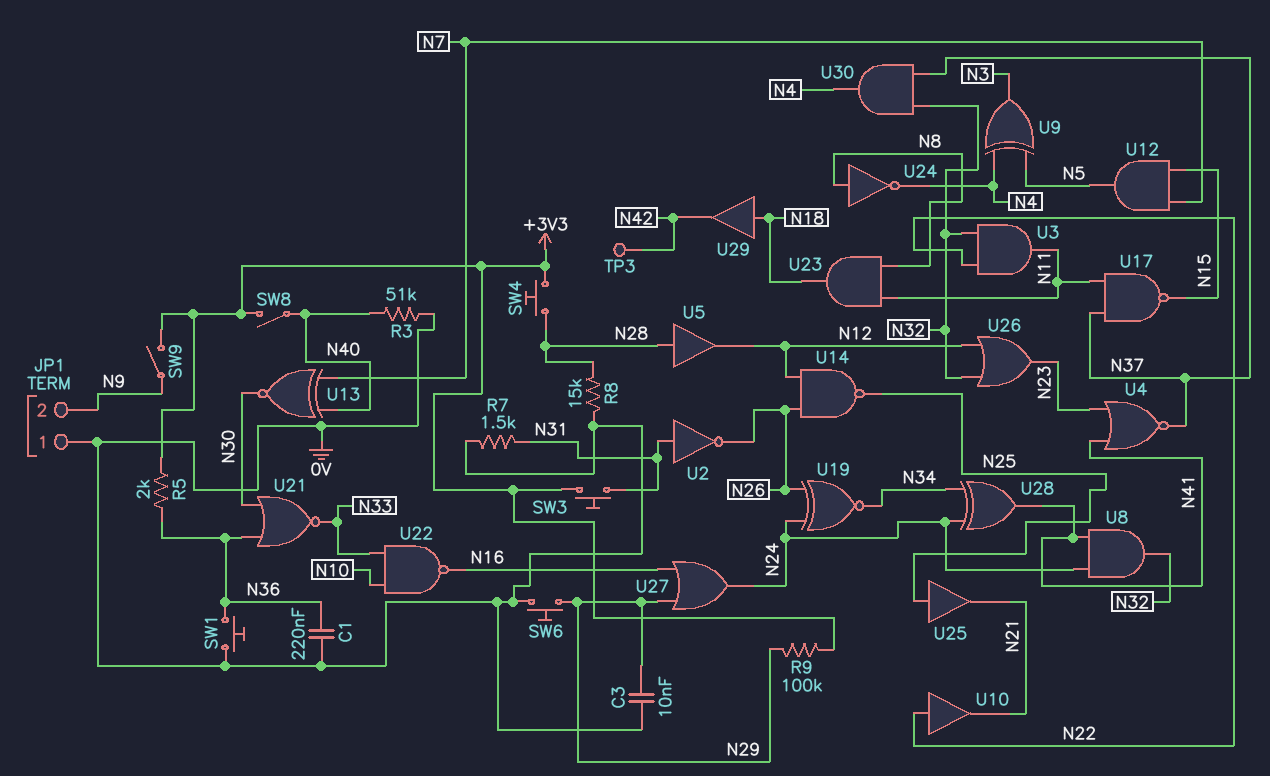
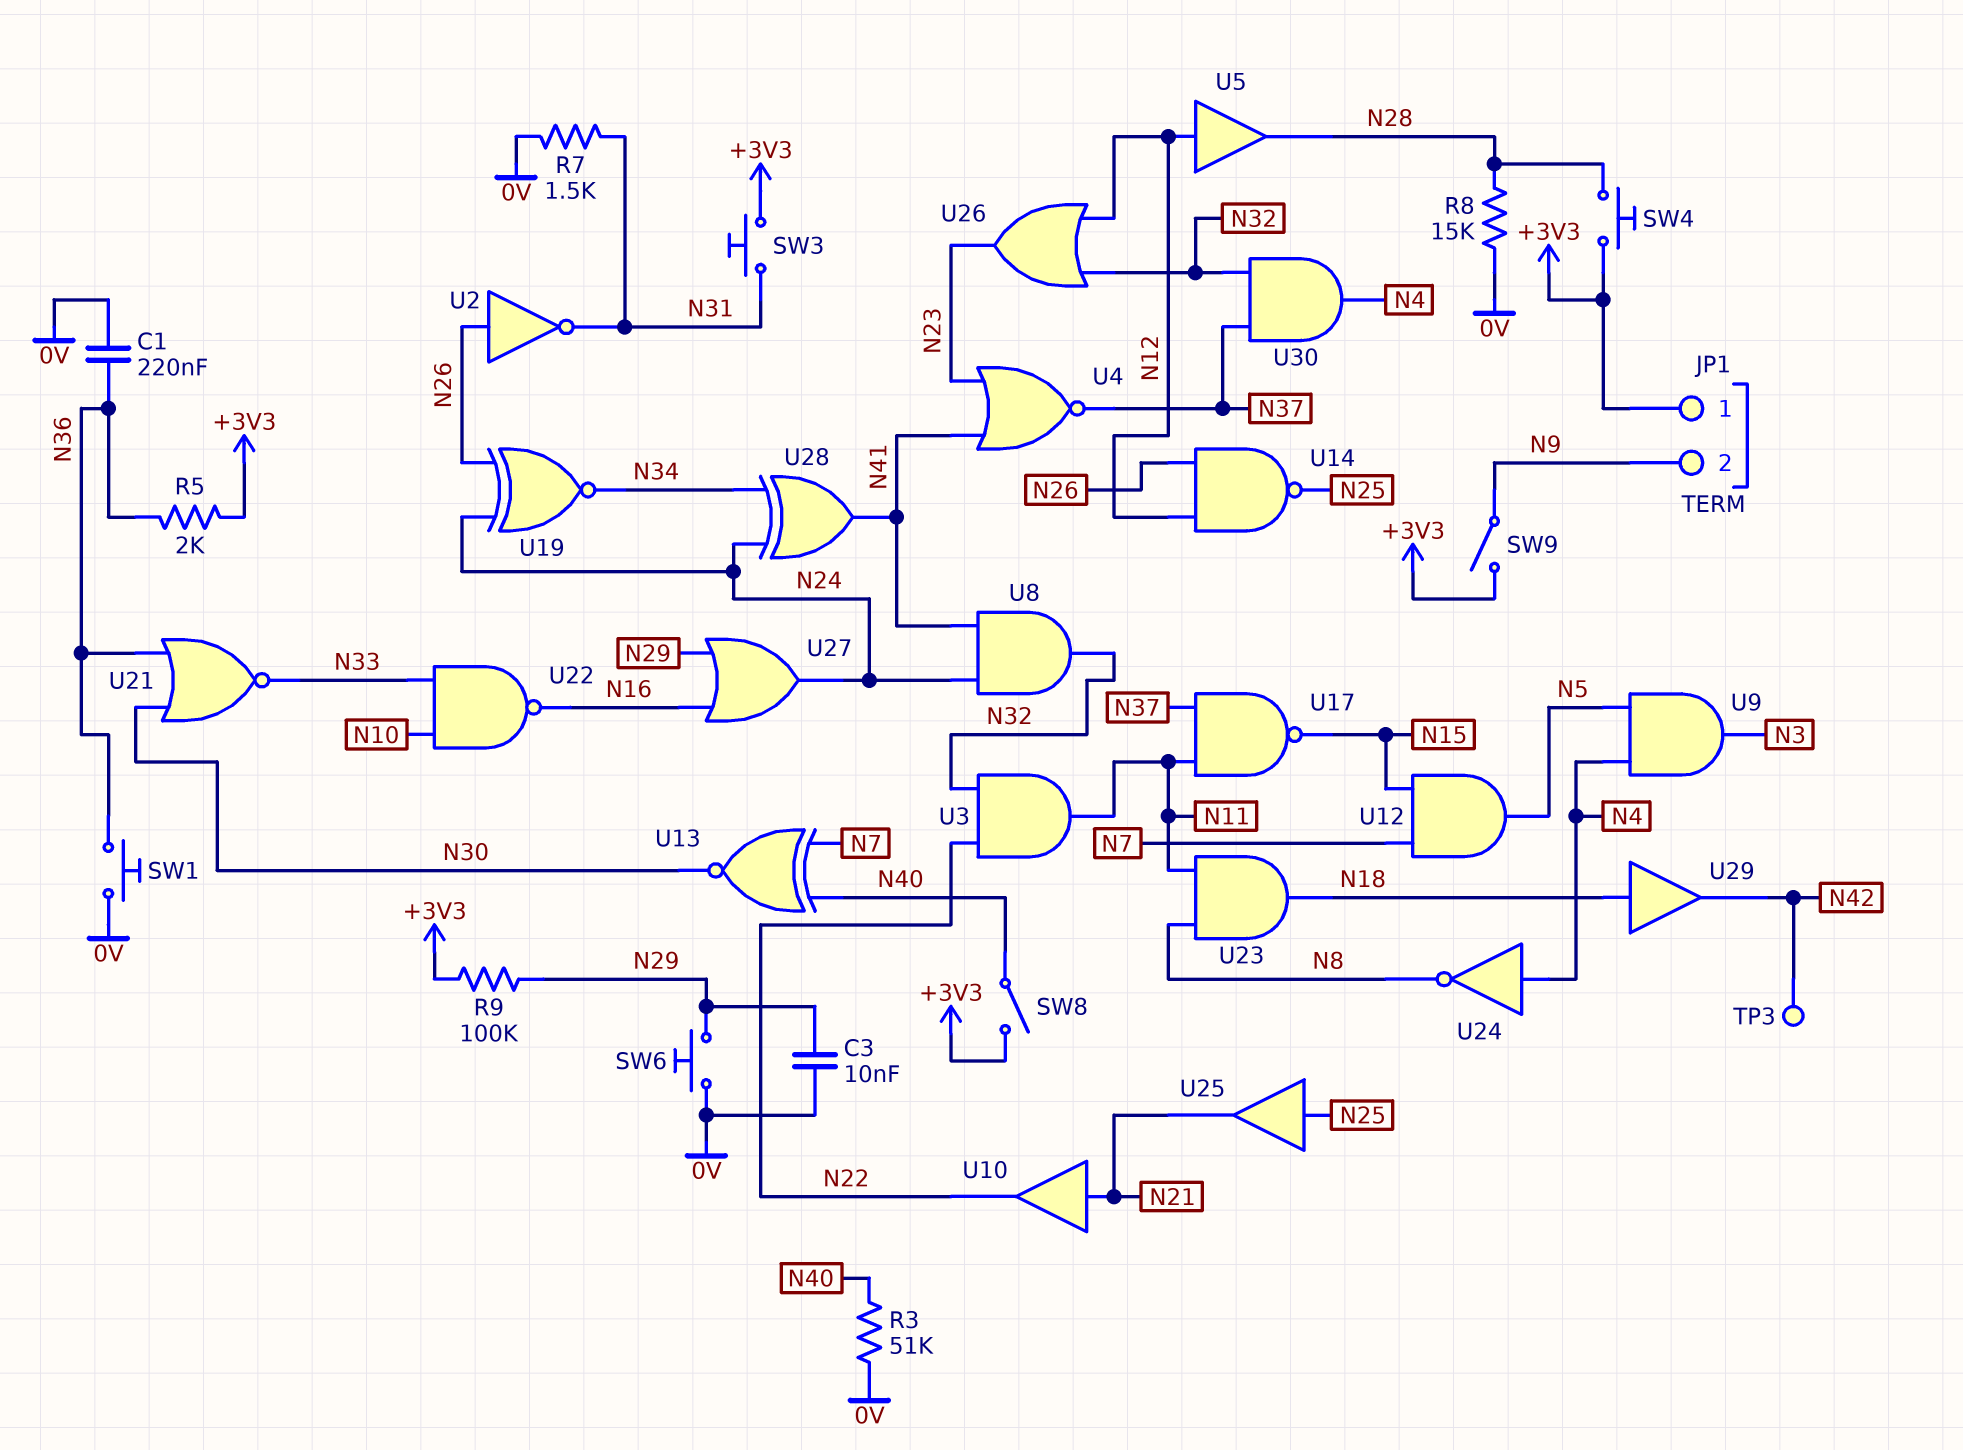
JP1 pin 1: 0V -> +3V3
U2: NOT (in N31, out N26) -> NOT (in N26, out N31)
U5: buffer (in N28, out N12) -> buffer (in N12, out N28)
U9: XOR (in N4, in N5, out N3) -> AND (in N4, in N5, out N3)
U10: buffer (in N22, out N21) -> buffer (in N21, out N22)
U24: NOT (in N8, out N4) -> NOT (in N4, out N8)

